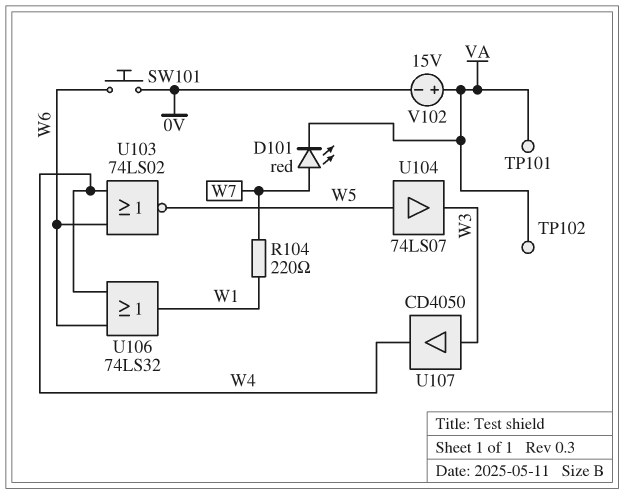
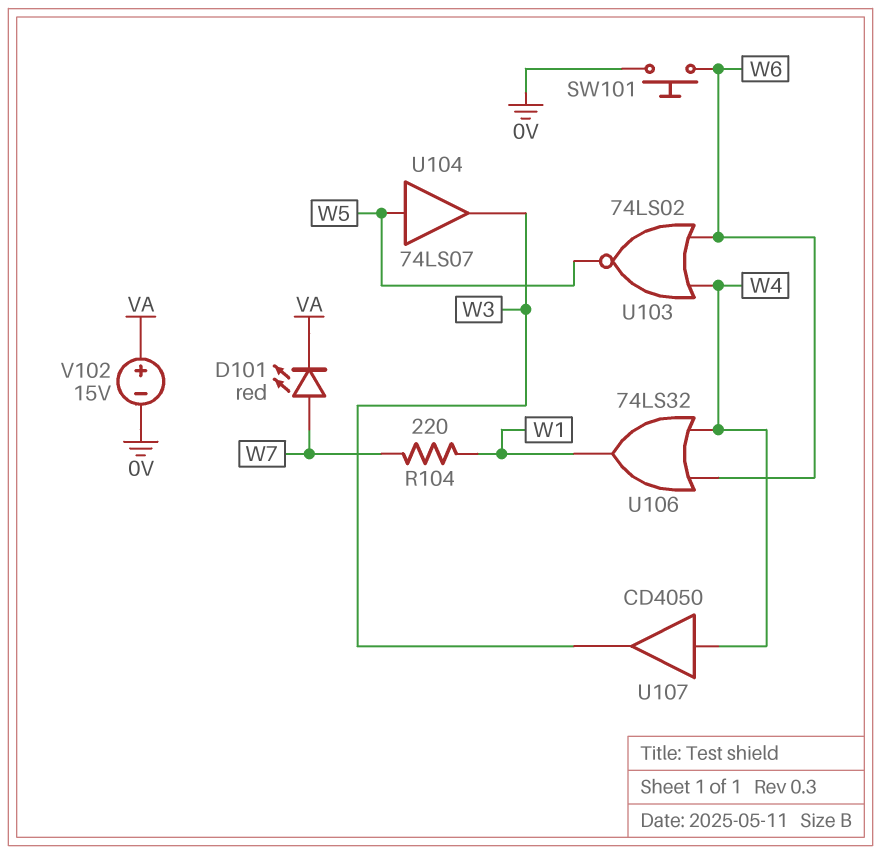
TP101: test point (VA) -> none
TP102: test point (VA) -> none
U107: buffer CD4050 (in W3, out W4) -> buffer CD4050 (in W4, out W3)

